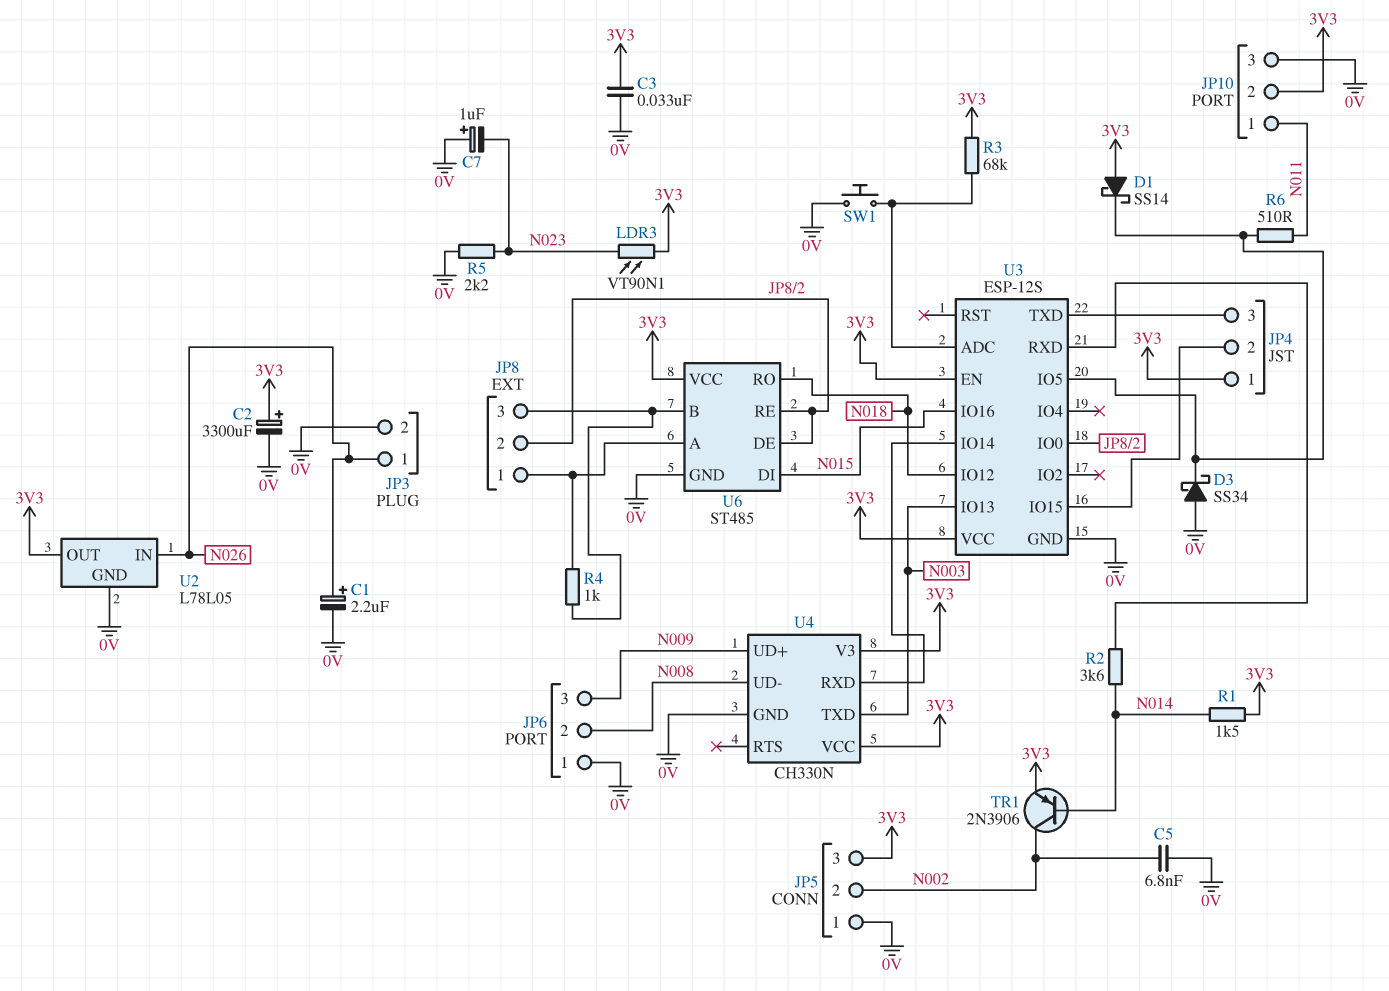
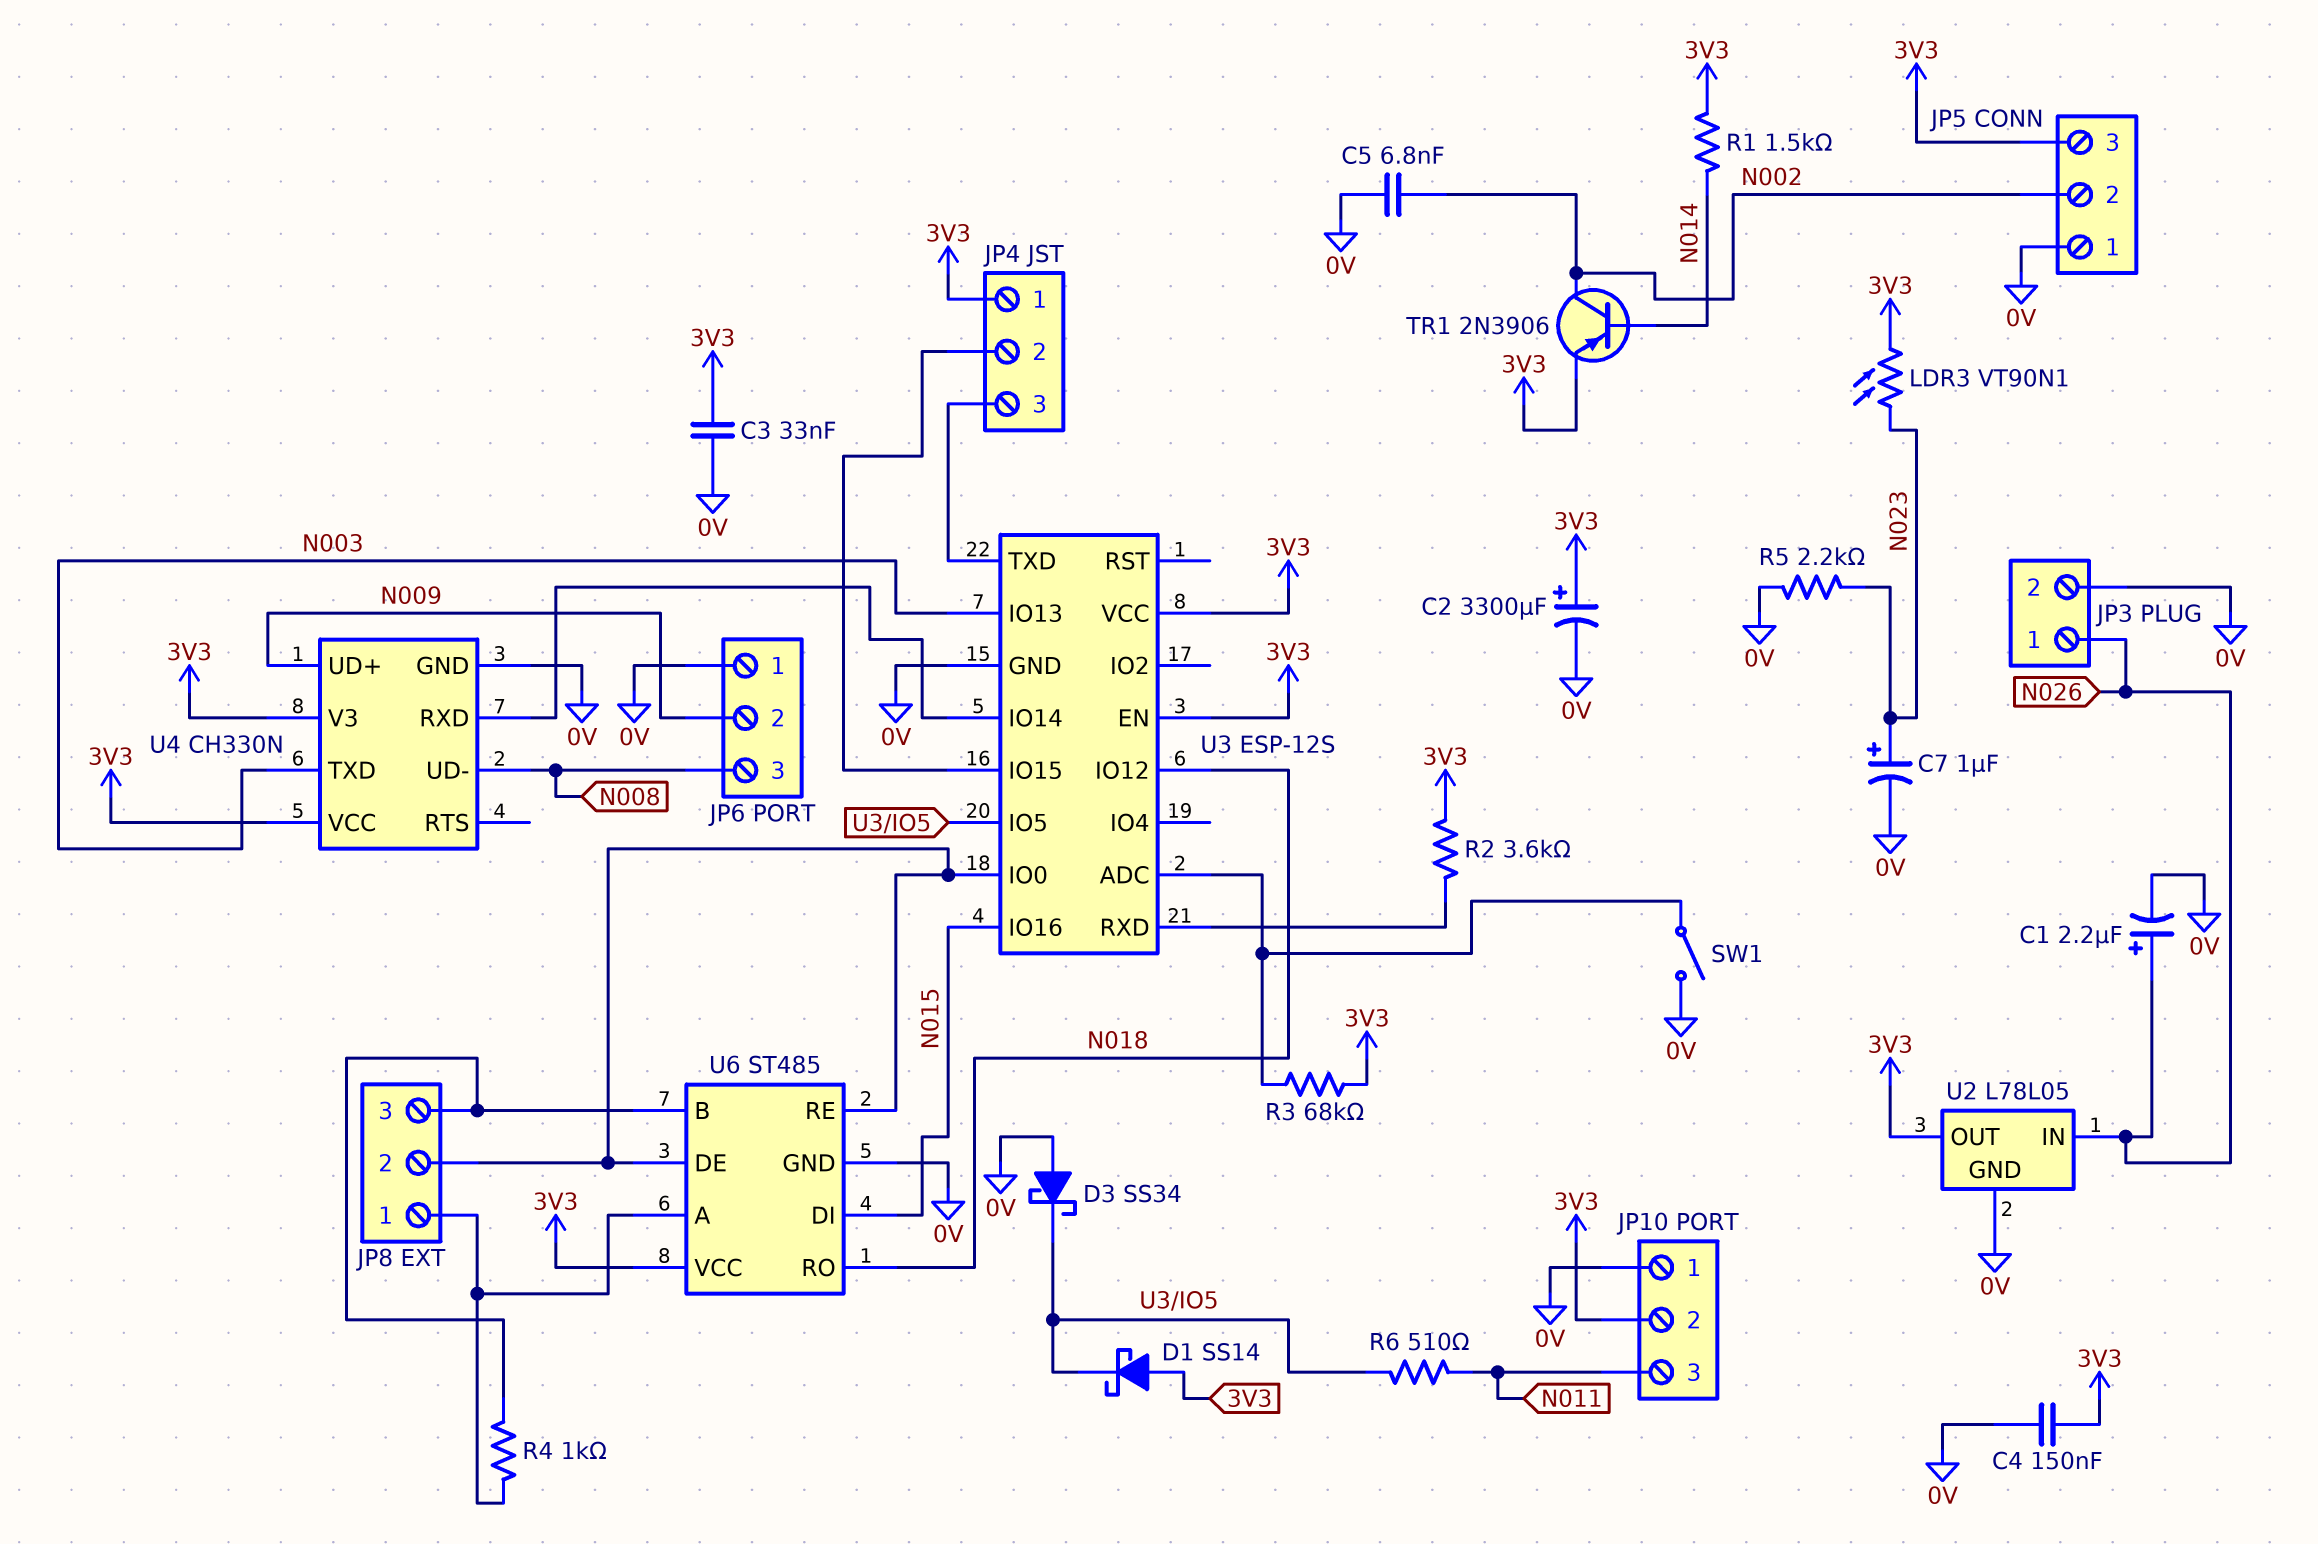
C4: none -> 150nF (0V, 3V3)
C7: 1uF (plus 0V, minus N023) -> 1uF (plus N023, minus 0V)
JP6 pin 2: N008 -> N009
JP6 pin 3: N009 -> N008
JP10 pin 1: N011 -> 0V
JP10 pin 3: 0V -> N011
R2: 3.6k (N014, U3/RXD) -> 3.6k (3V3, U3/RXD)
SW1: button (0V, U3/ADC) -> switch (0V, U3/ADC)

